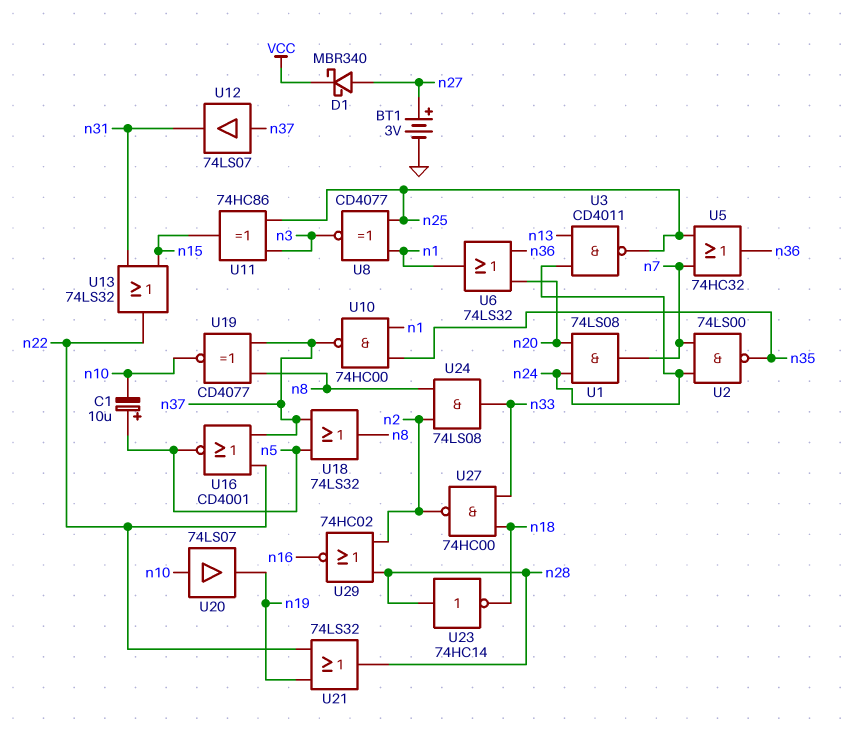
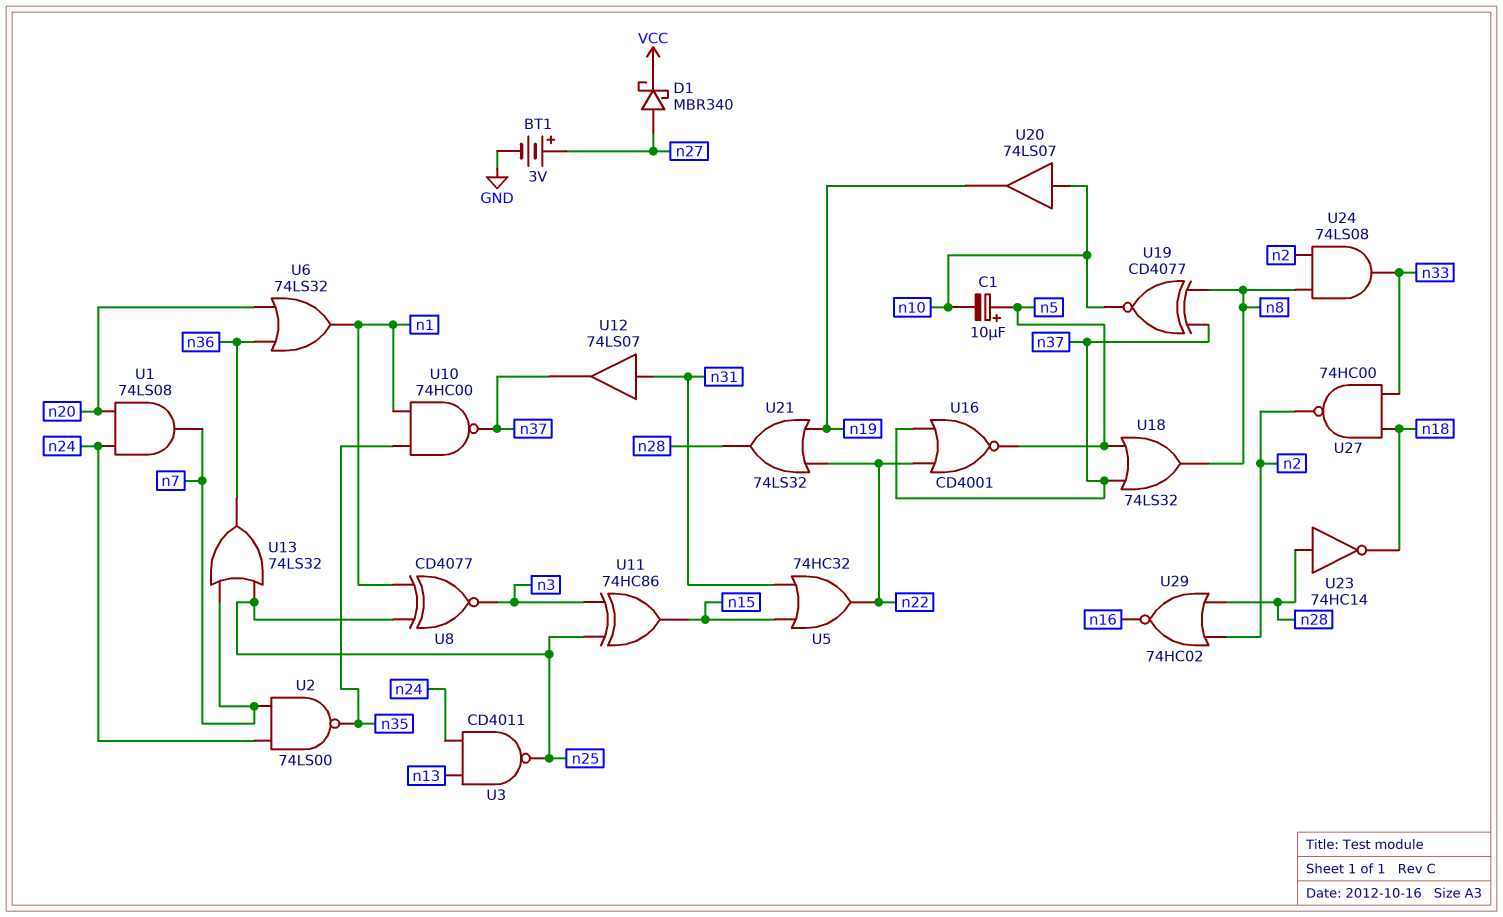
U5: OR 74HC32 (in n7, in n25, out n36) -> OR 74HC32 (in n15, in n31, out n22)
U12: buffer 74LS07 (in n37, out n31) -> buffer 74LS07 (in n31, out n37)
U13: OR 74LS32 (in n15, in n31, out n22) -> OR 74LS32 (in n7, in n25, out n36)

